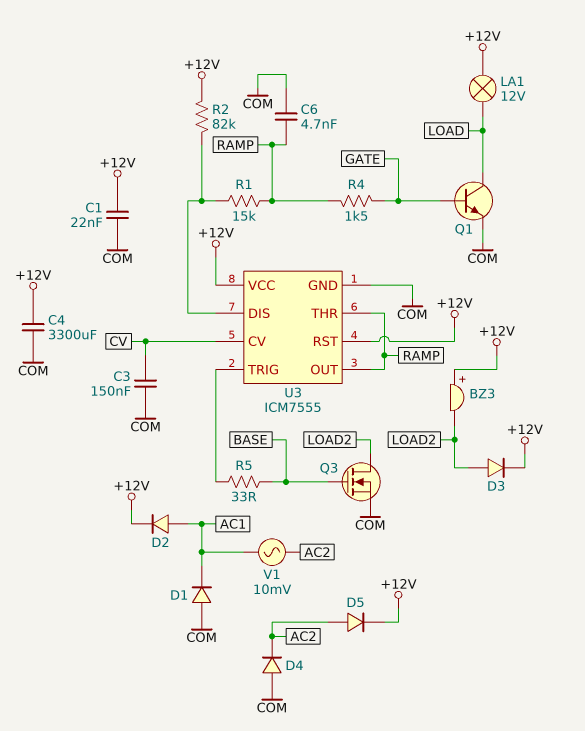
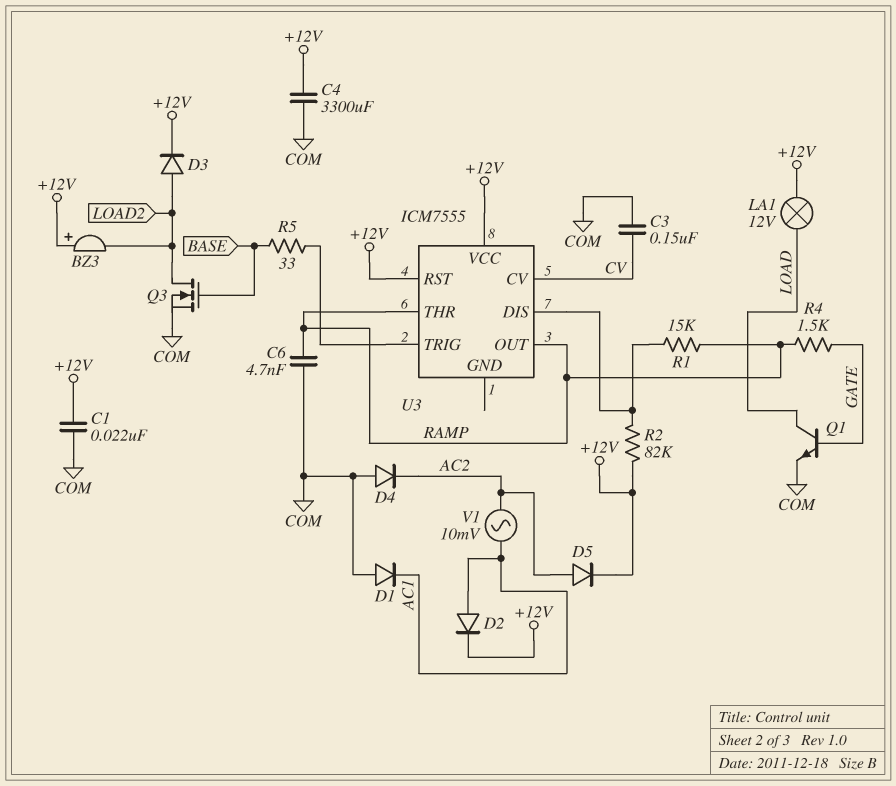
U3 pin GND: COM -> none

